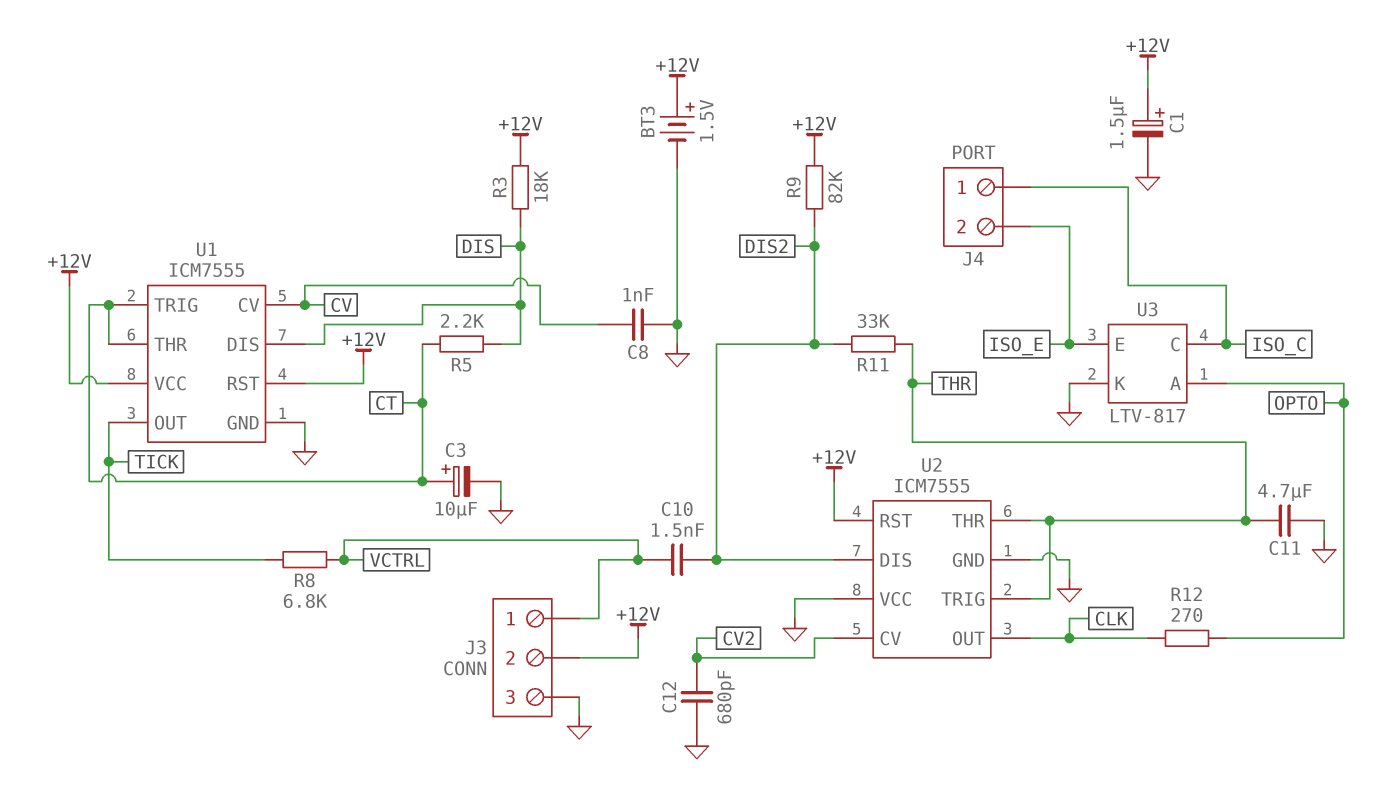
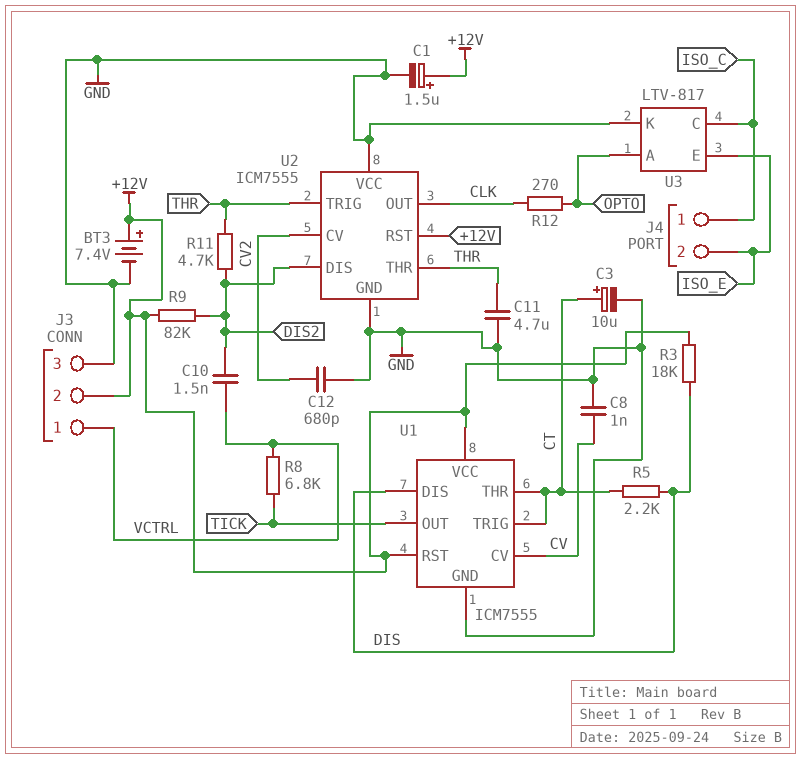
BT3: 1.5V (plus +12V, minus GND) -> 7.4V (plus +12V, minus GND)
R11: 33k (DIS2, THR) -> 4.7k (DIS2, THR)

